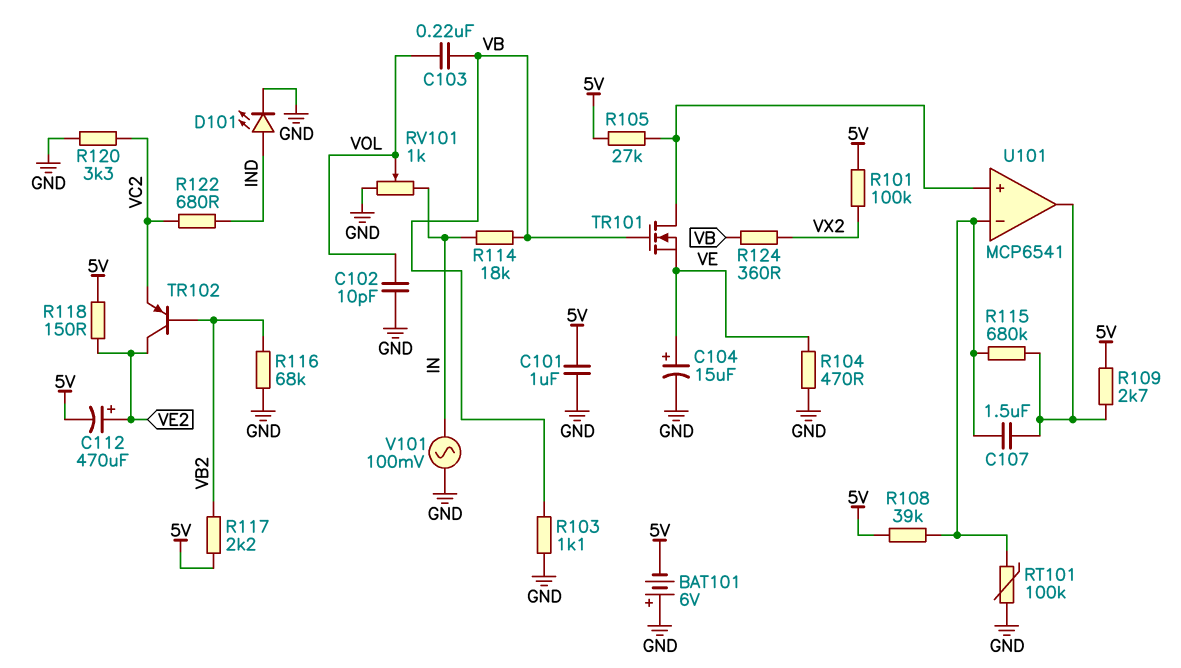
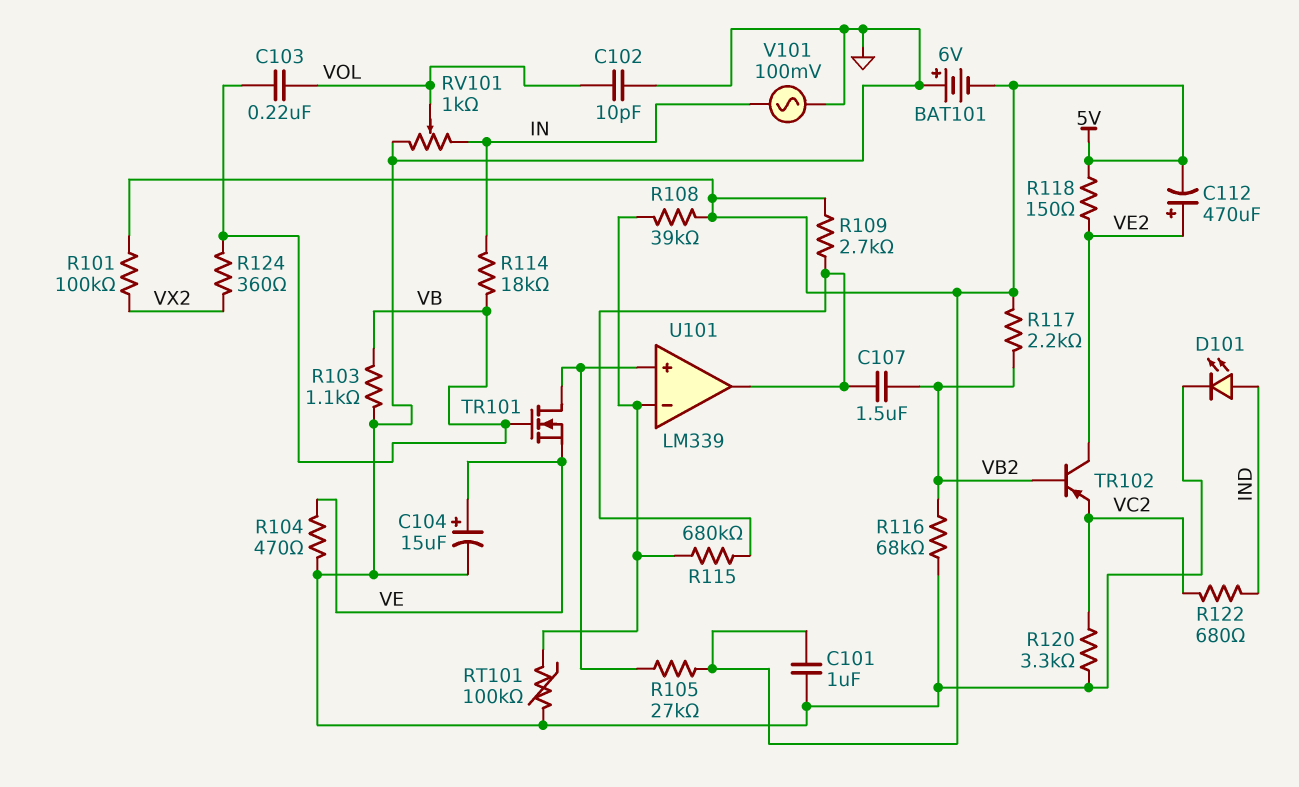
C107: 1.5uF (U101/in-, U101/out) -> 1.5uF (U101/out, VB2)
U101: MCP6541 -> LM339

